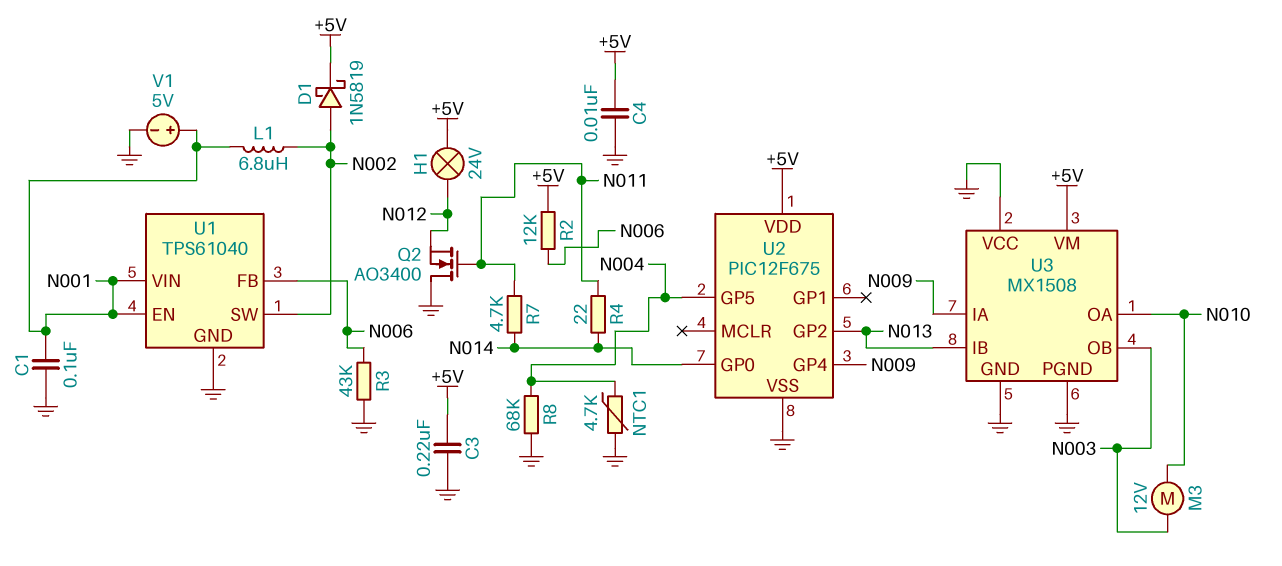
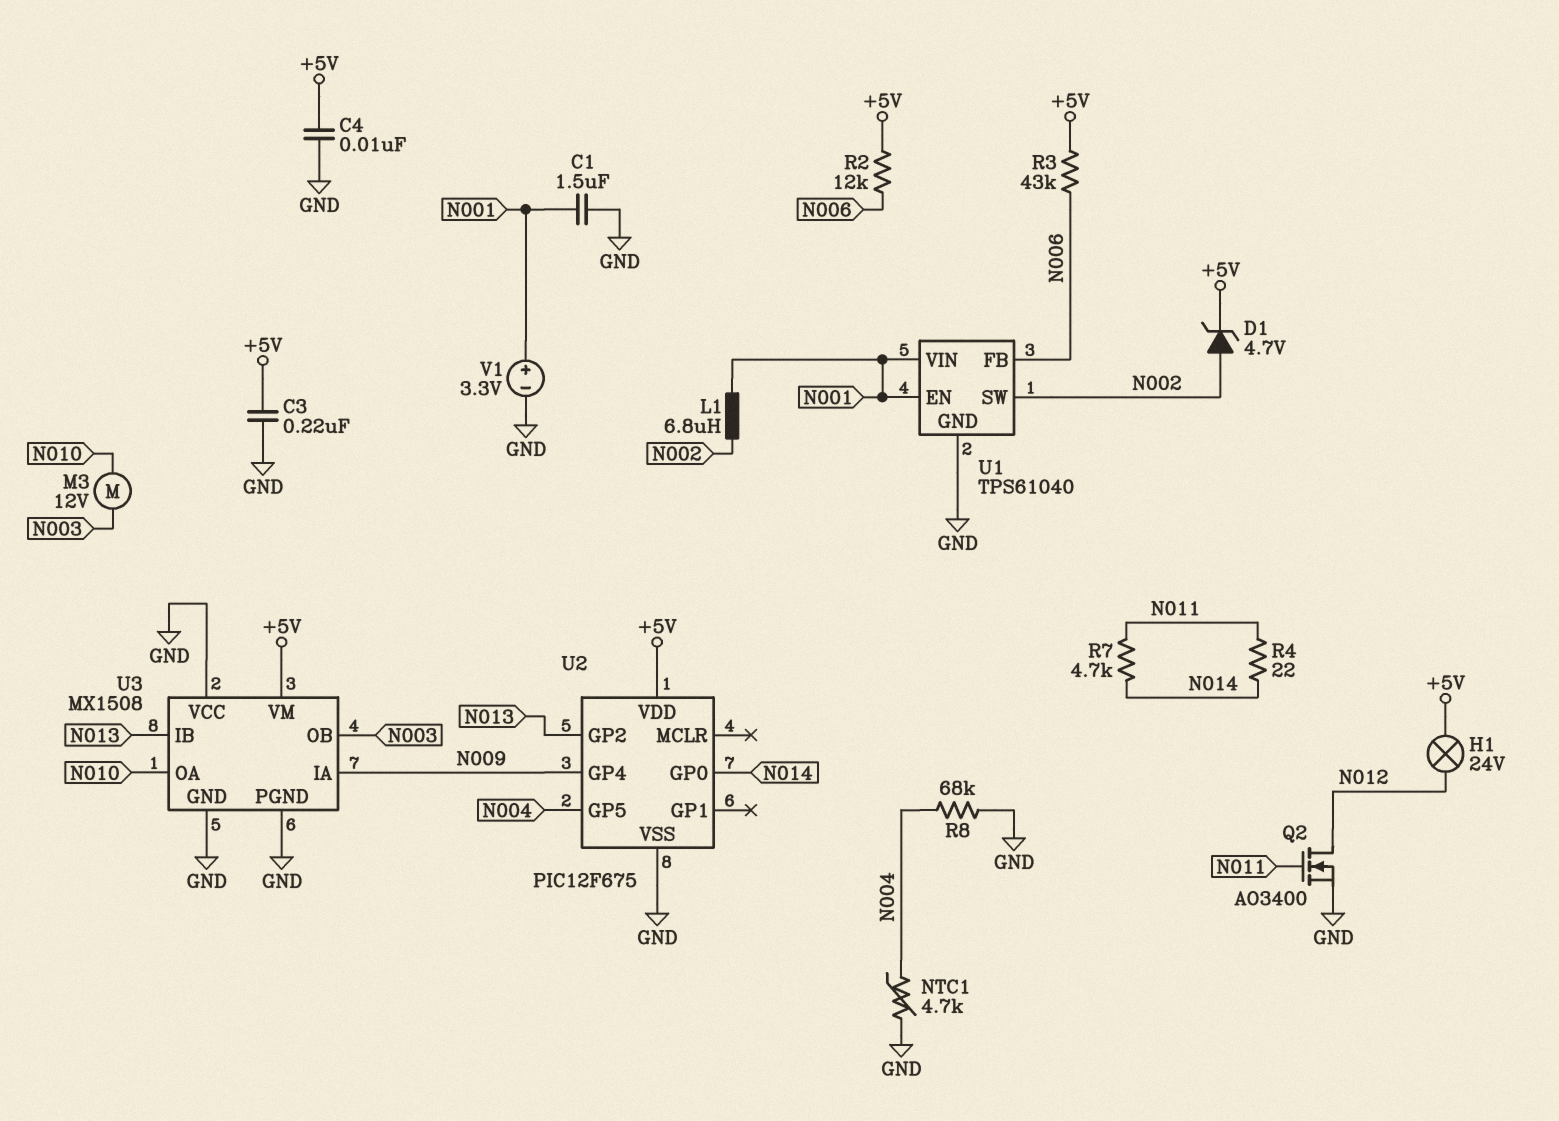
C1: 100nF (GND, N001) -> 1.5uF (GND, N001)
D1: schottky 1N5819 (A N002, K +5V) -> zener 4.7V (A N002, K +5V)
Q2: NMOS AO3400 (G N011, D GND, S N012) -> NMOS AO3400 (G N011, D N012, S GND)
R3: 43k (GND, N006) -> 43k (+5V, N006)
V1: 5V (plus N001, minus GND) -> 3.3V (plus N001, minus GND)

